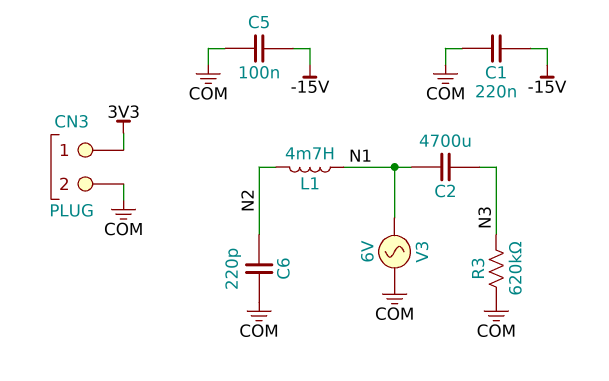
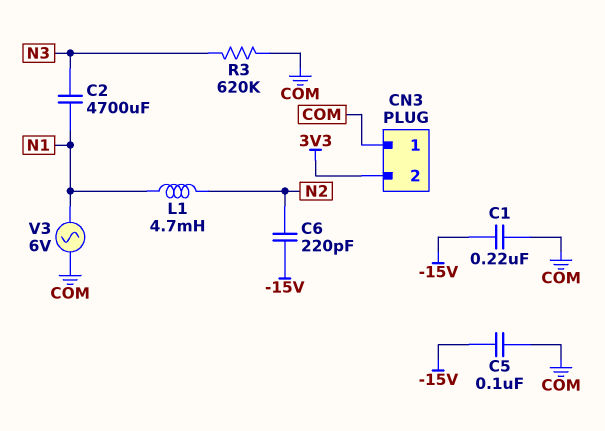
C6: 220pF (COM, N2) -> 220pF (-15V, N2)
CN3 pin 1: 3V3 -> COM
CN3 pin 2: COM -> 3V3

